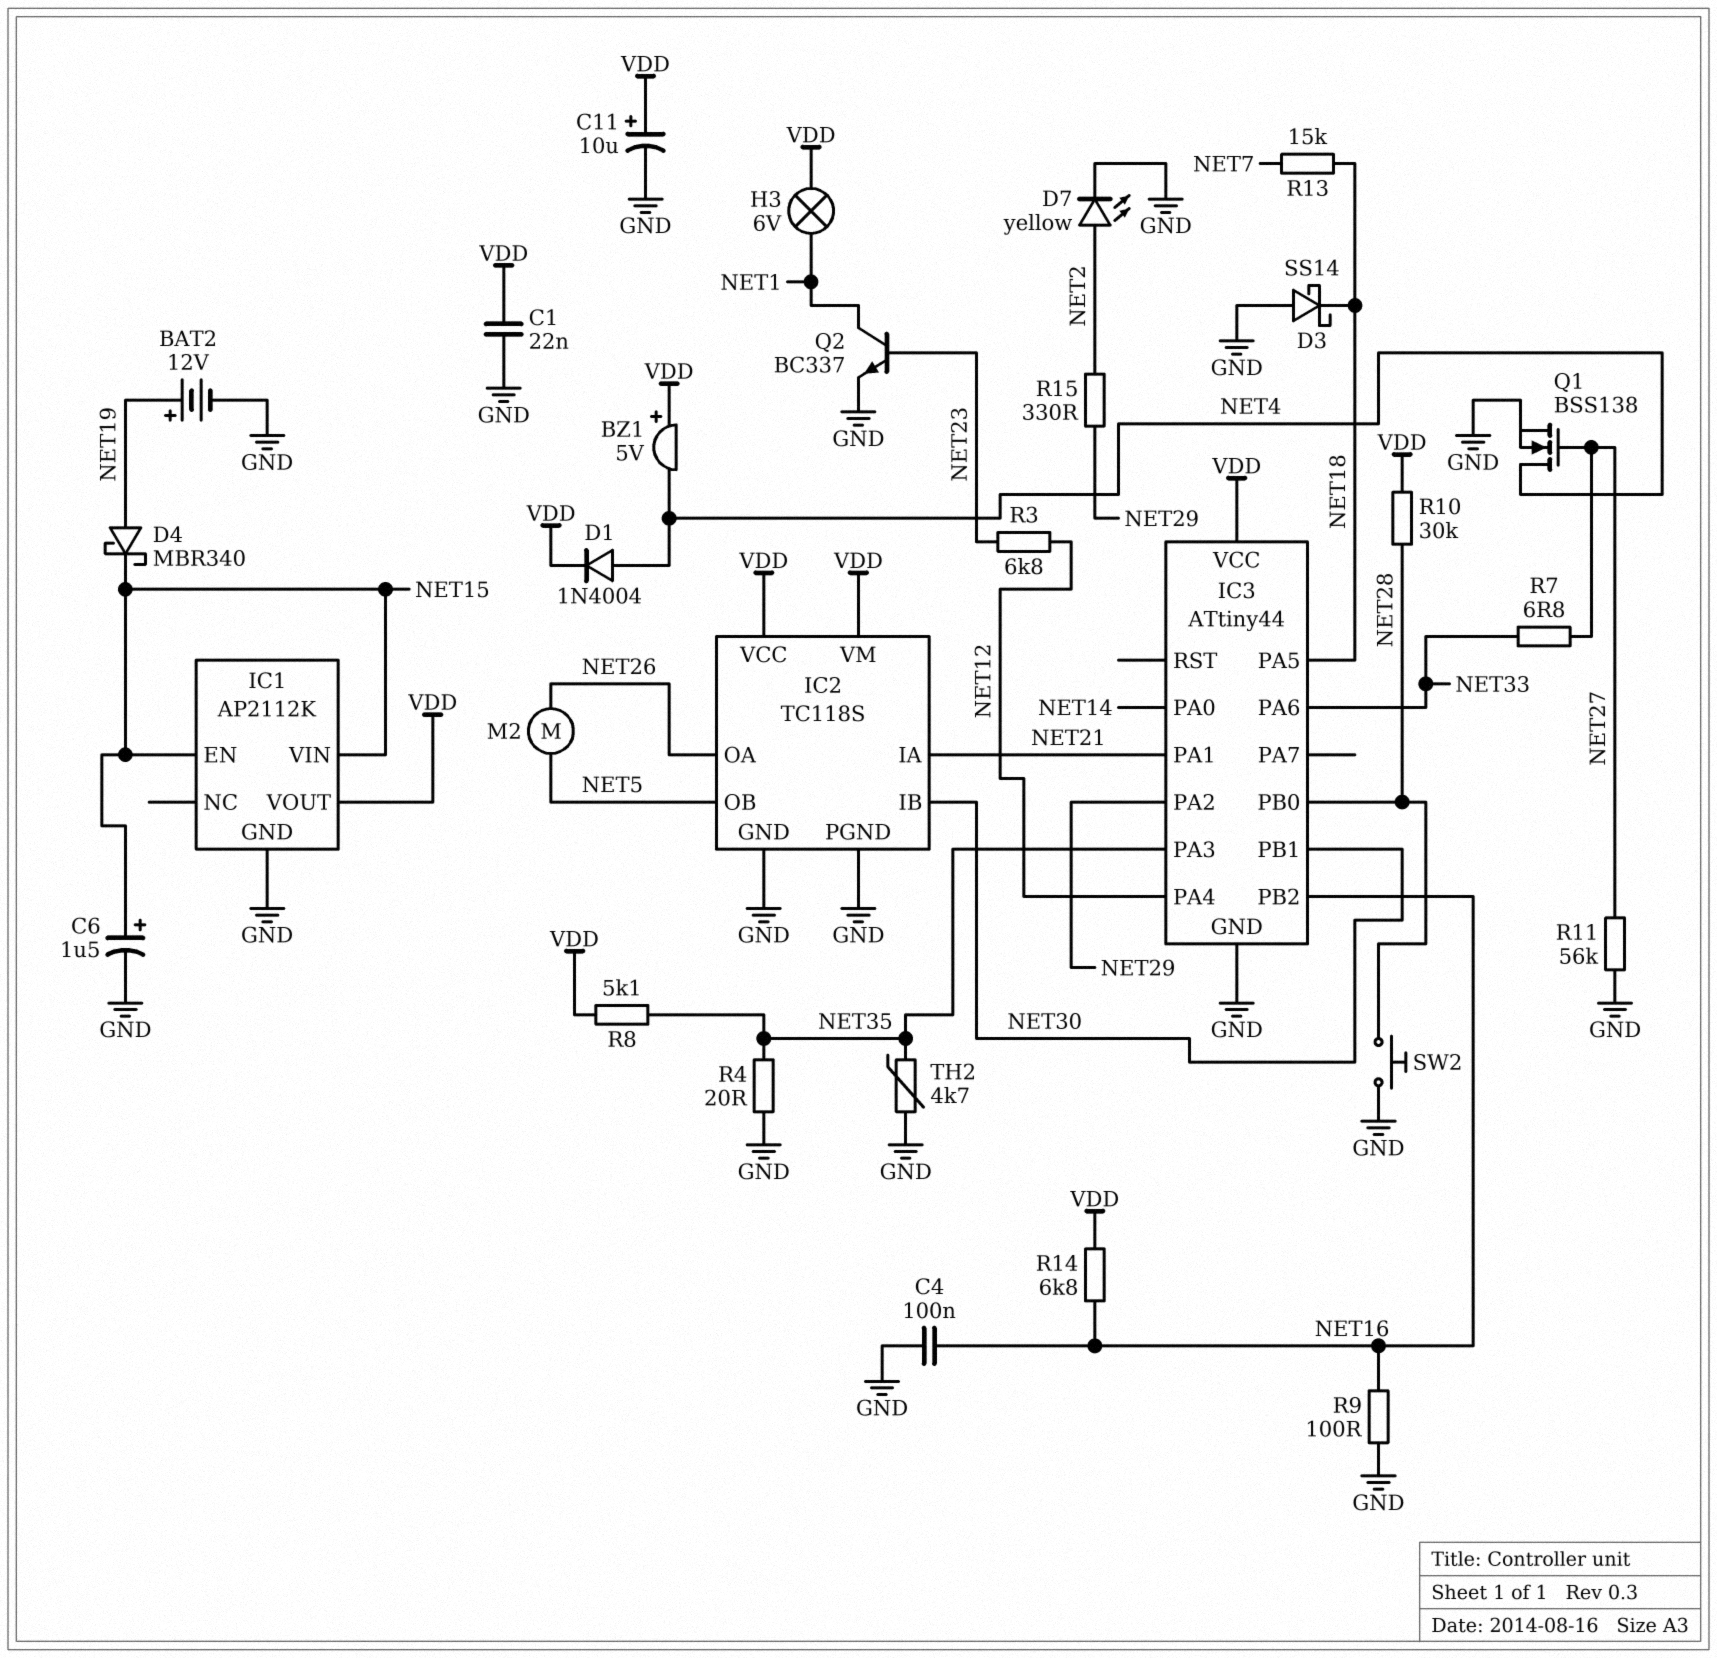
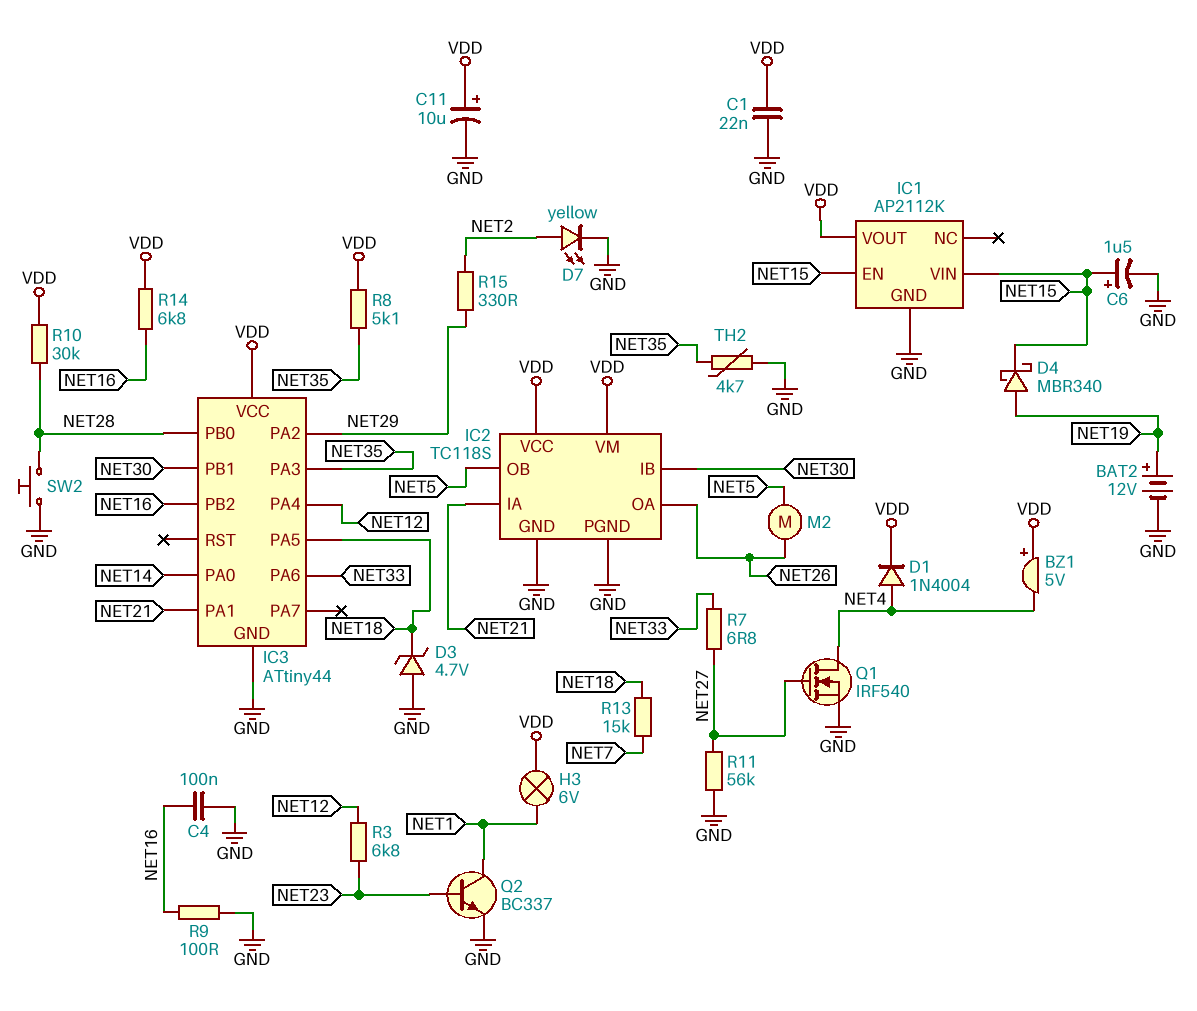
D3: schottky SS14 (A GND, K NET18) -> zener 4.7V (A GND, K NET18)
Q1: NMOS BSS138 (G NET27, D NET4, S GND) -> NMOS IRF540 (G NET27, D NET4, S GND)
R4: 20 (GND, NET35) -> none

